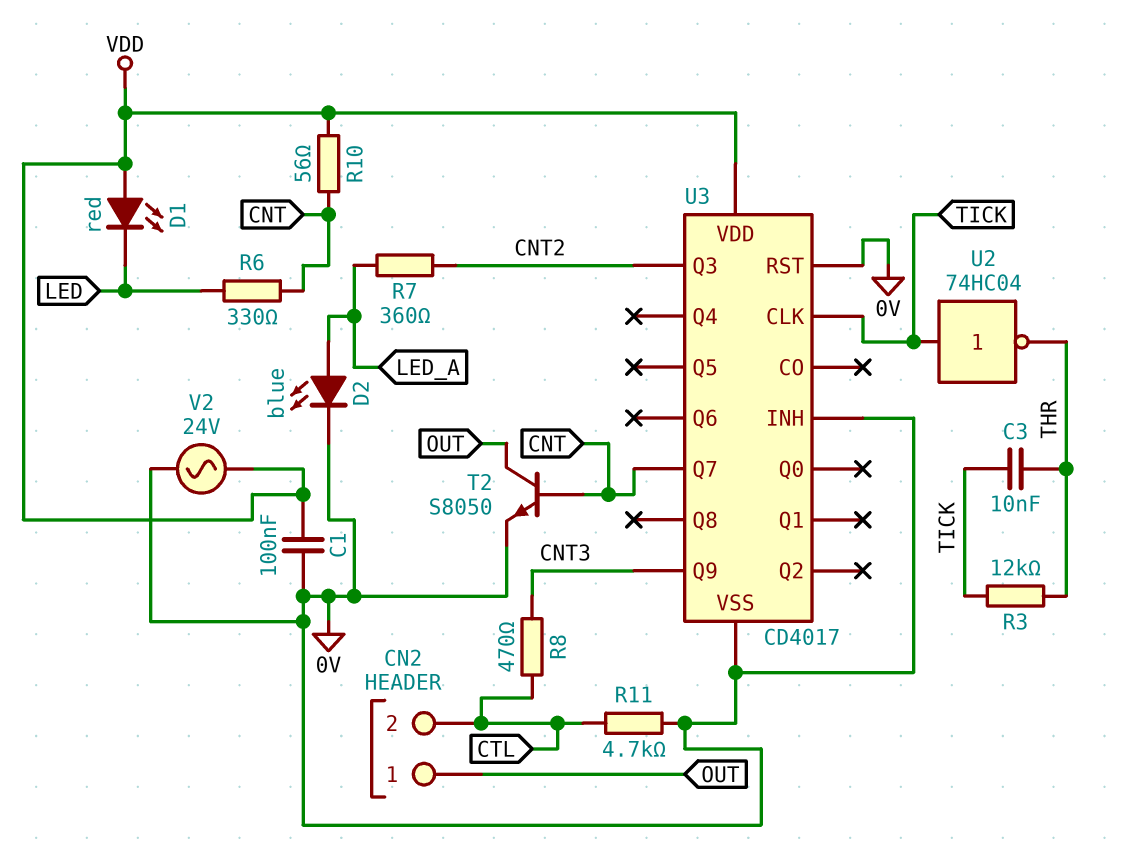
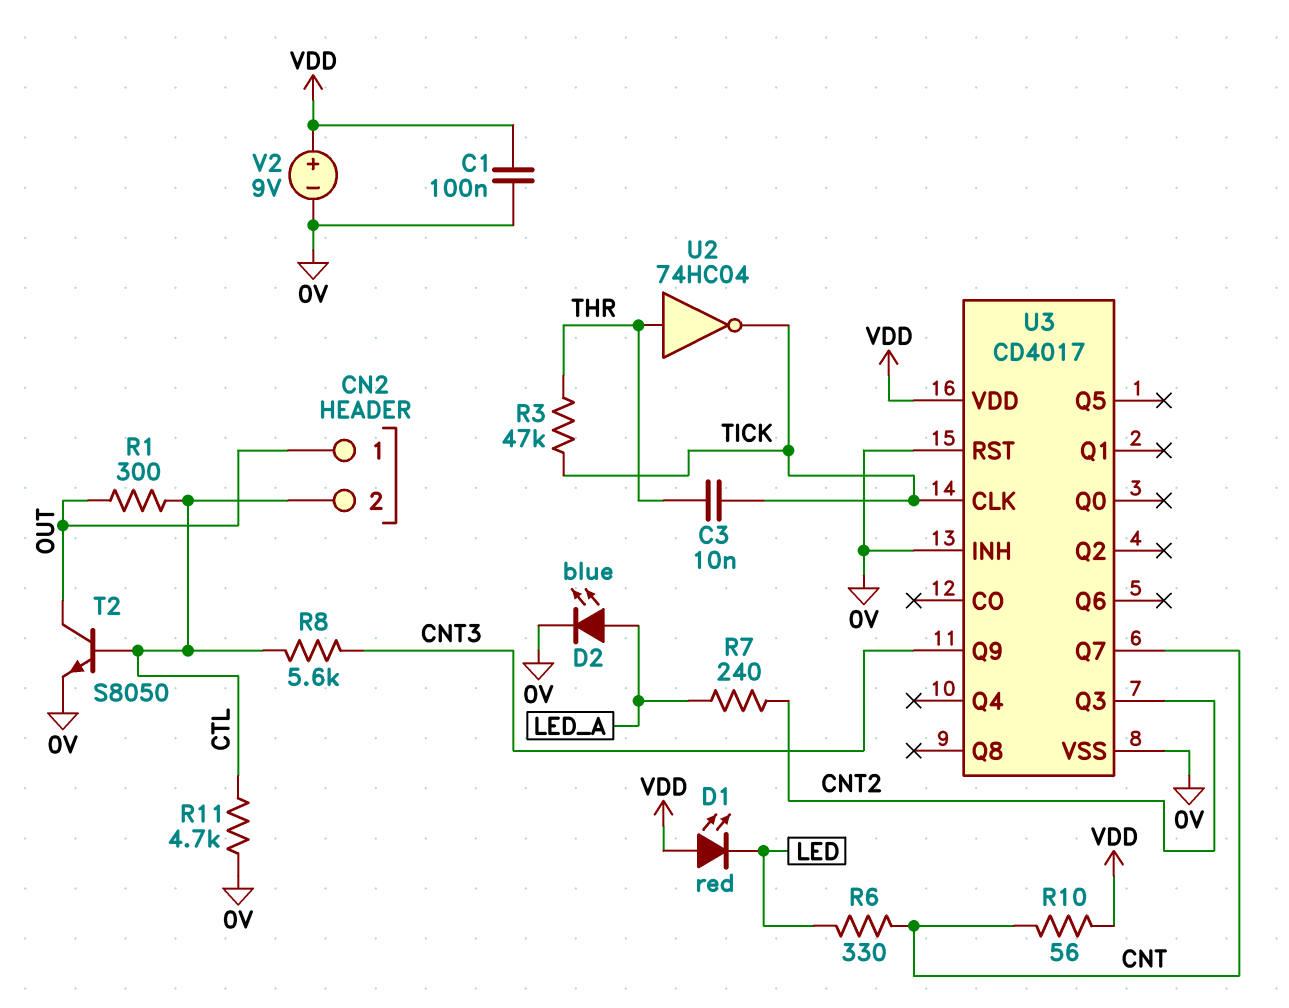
R1: none -> 300 (CTL, OUT)
R3: 12k (THR, TICK) -> 47k (THR, TICK)
R7: 360 (CNT2, LED_A) -> 240 (CNT2, LED_A)
R8: 470 (CNT3, CTL) -> 5.6k (CNT3, CTL)
T2: NPN S8050 (B CNT, C OUT, E 0V) -> NPN S8050 (B CTL, C OUT, E 0V)
U2: NOT 74HC04 (in TICK, out THR) -> NOT 74HC04 (in THR, out TICK)
V2: AC 24V (0V, VDD) -> 9V (plus VDD, minus 0V)

